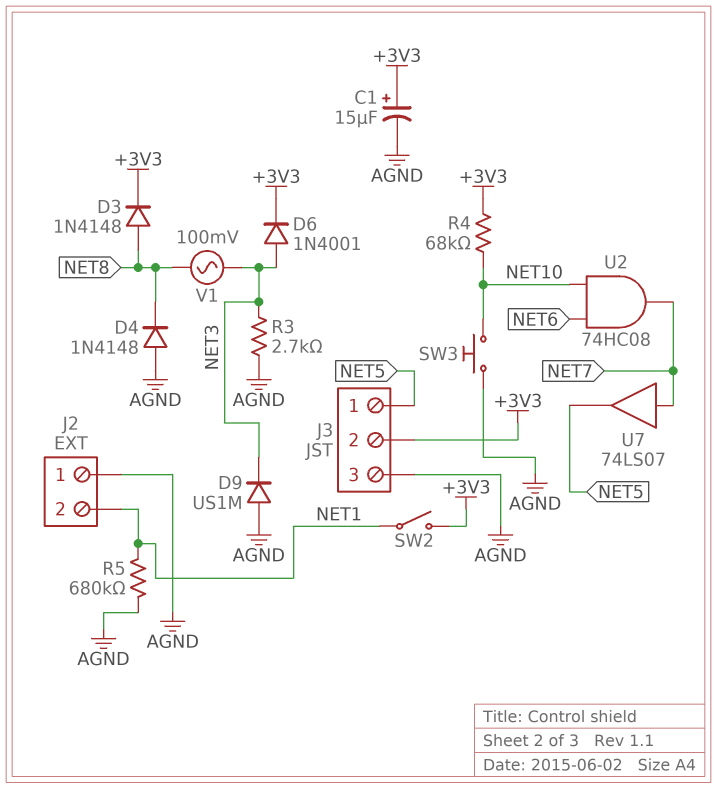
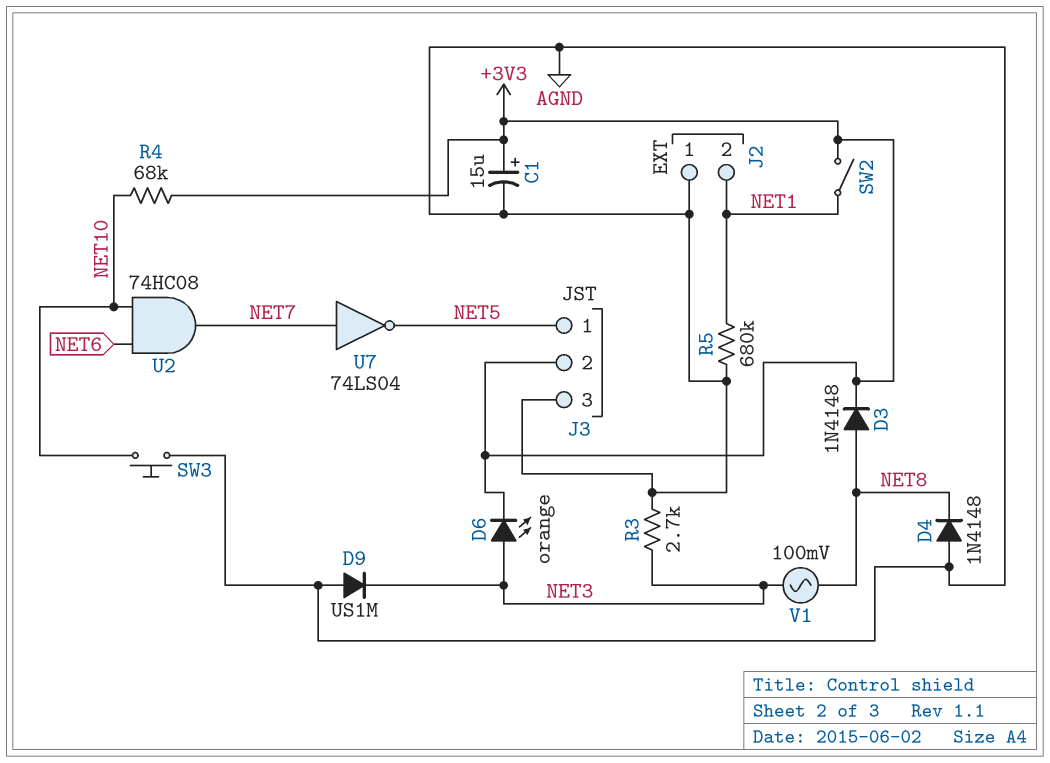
D6: diode 1N4001 (A NET3, K +3V3) -> LED orange (A NET3, K +3V3)
U7: buffer 74LS07 (in NET7, out NET5) -> NOT 74LS04 (in NET7, out NET5)

